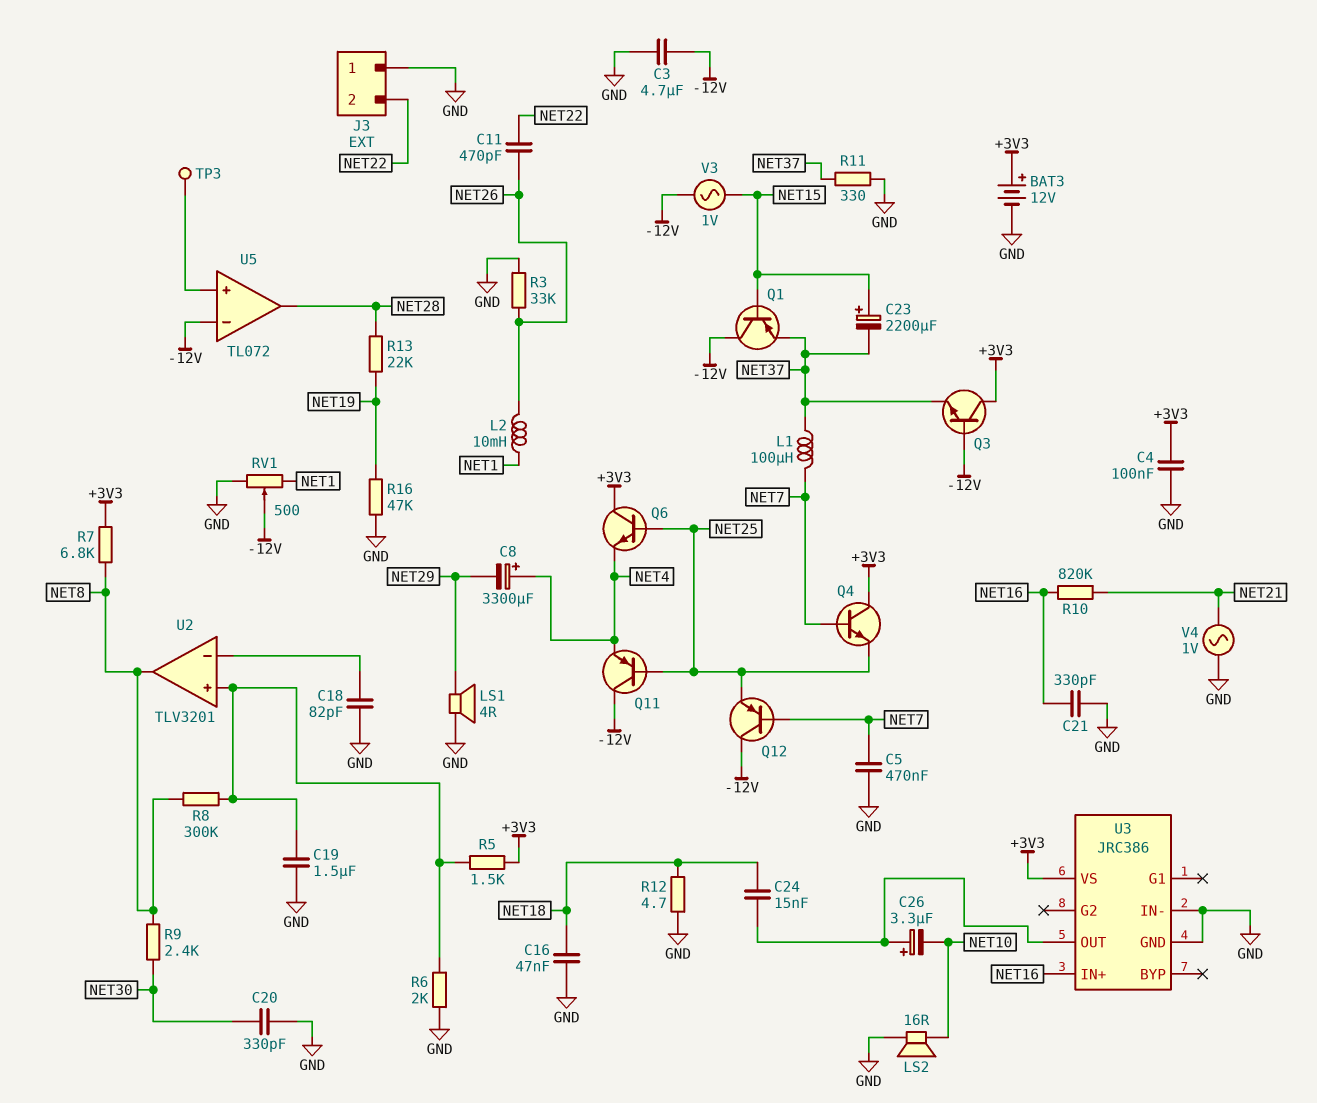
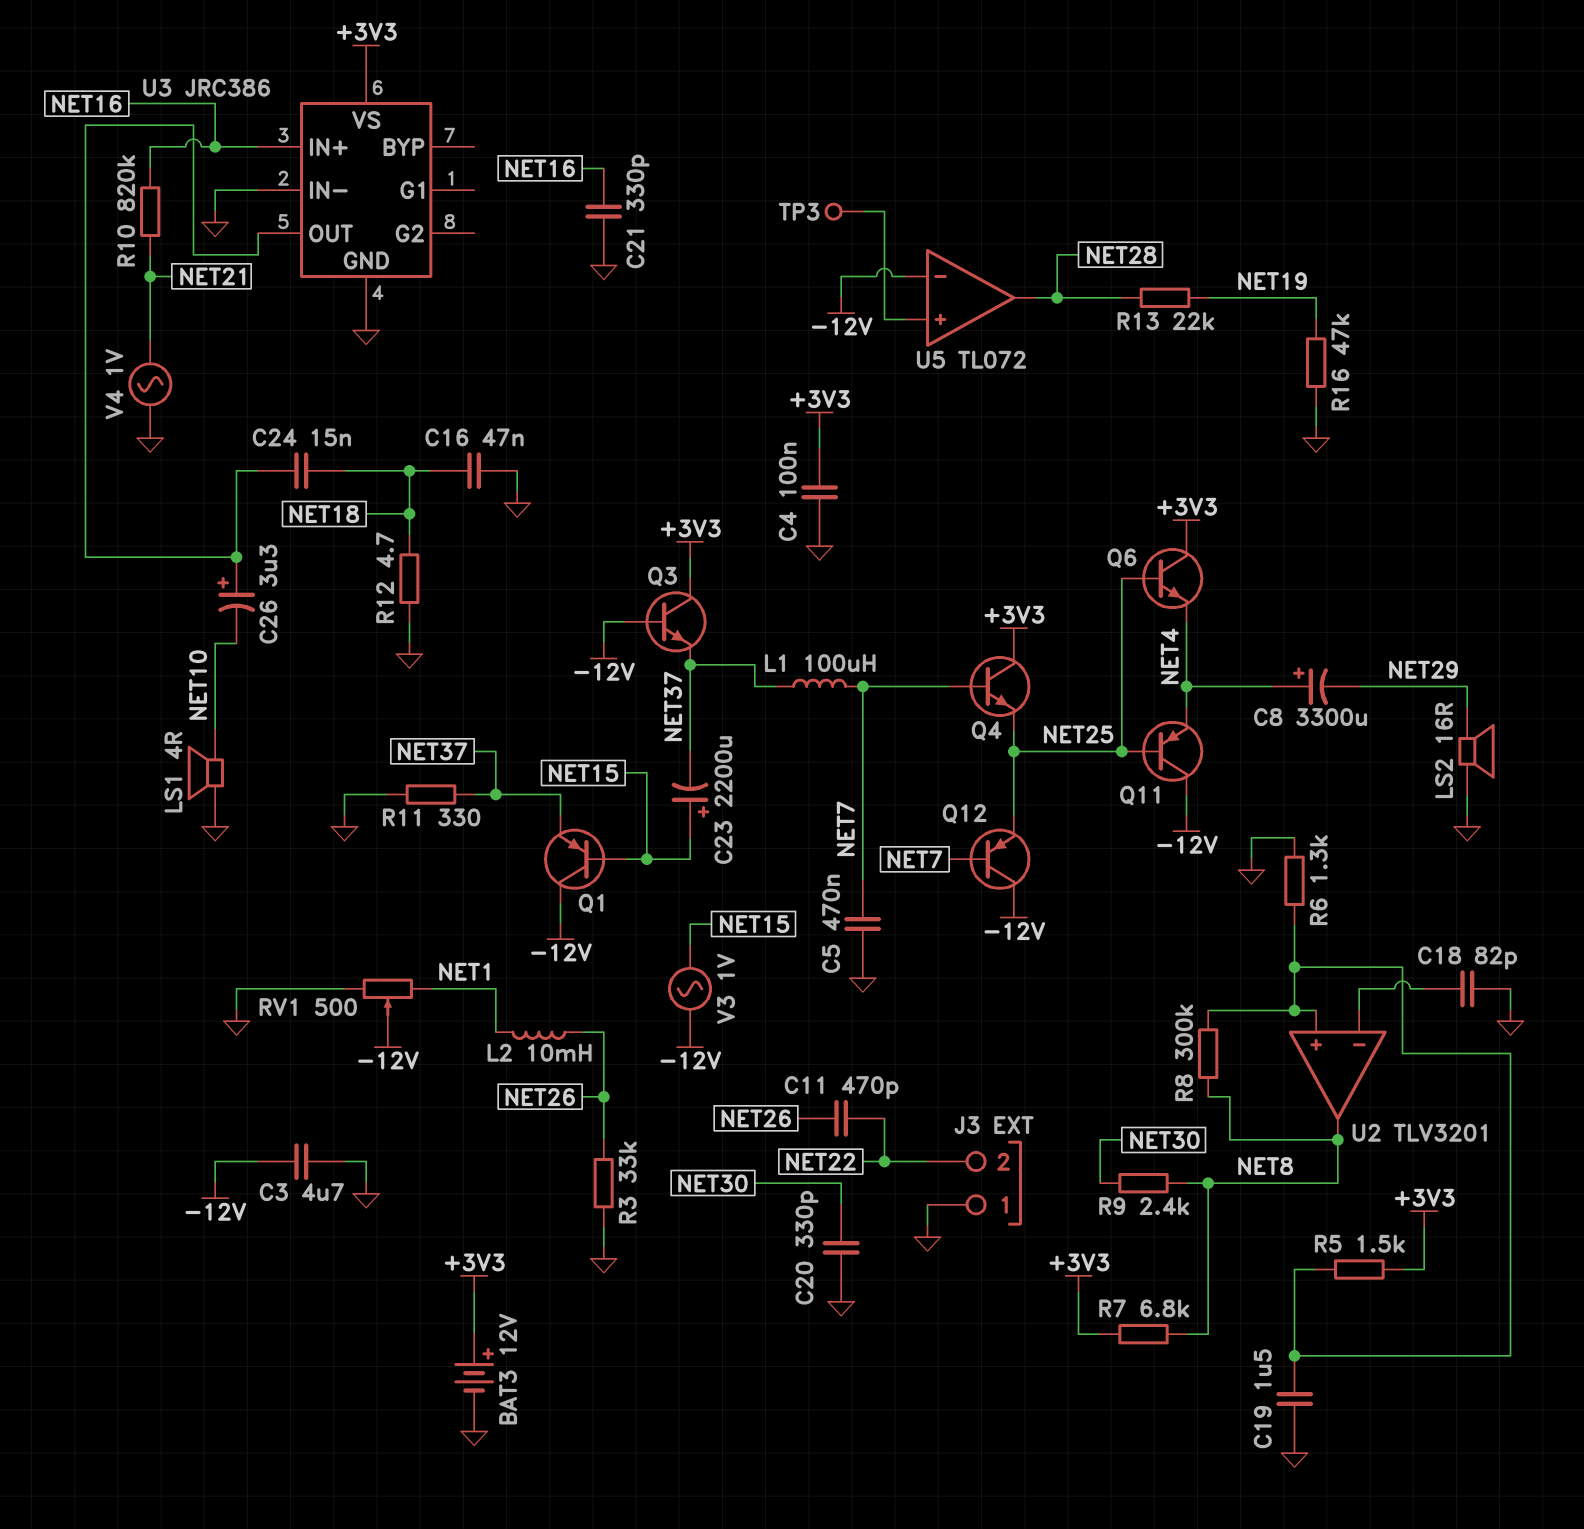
LS1: speaker 4R (GND, NET29) -> speaker 4R (GND, NET10)
LS2: speaker 16R (GND, NET10) -> speaker 16R (GND, NET29)
R6: 2k (GND, U2/in+) -> 1.3k (GND, U2/in+)

